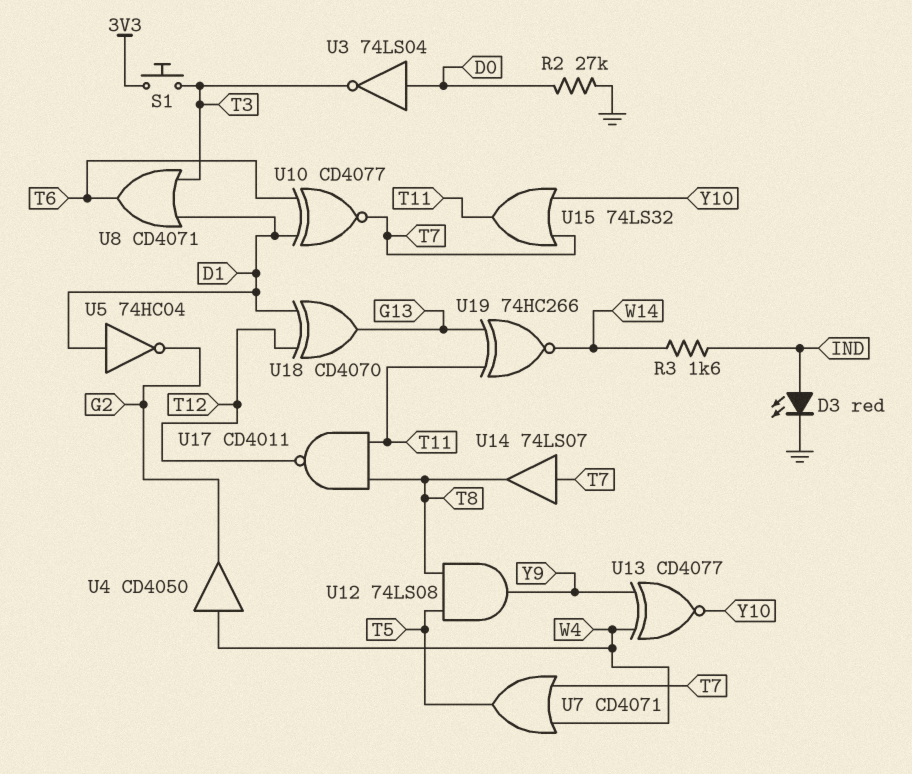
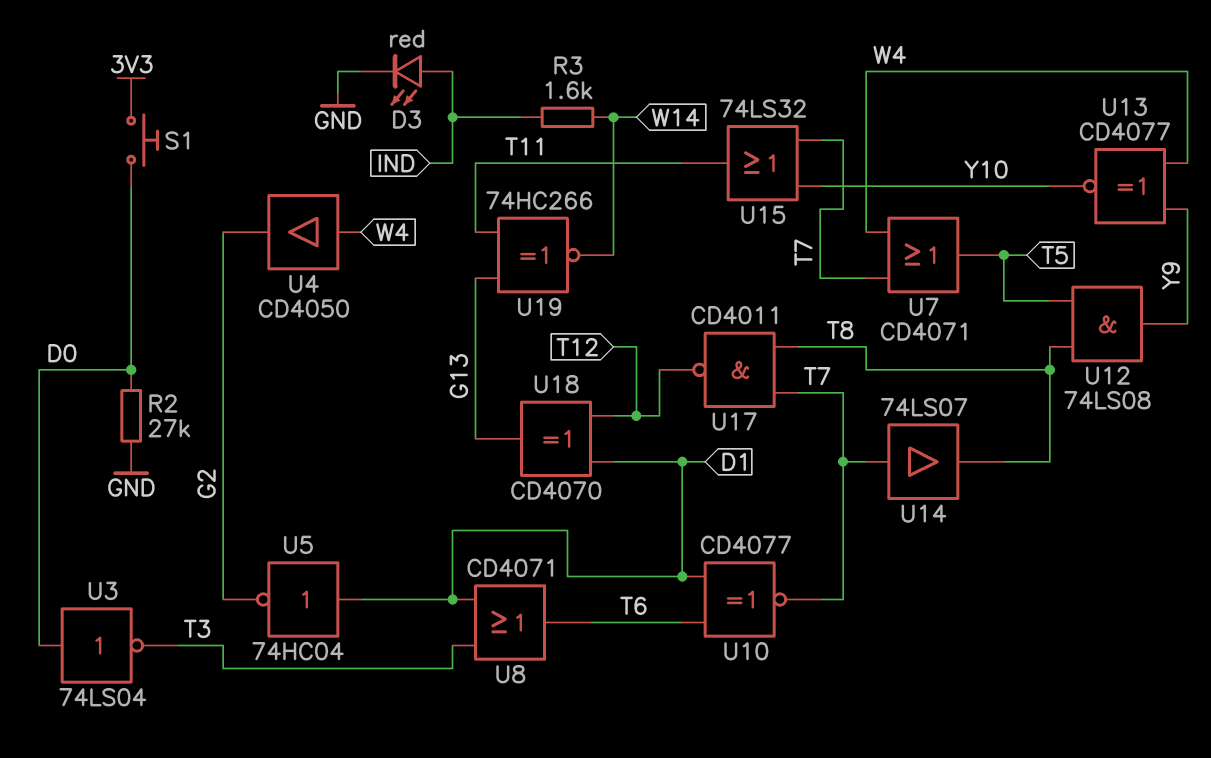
S1: button (3V3, T3) -> button (3V3, D0)
U17: NAND CD4011 (in T8, in T11, out T12) -> NAND CD4011 (in T7, in T8, out T12)

